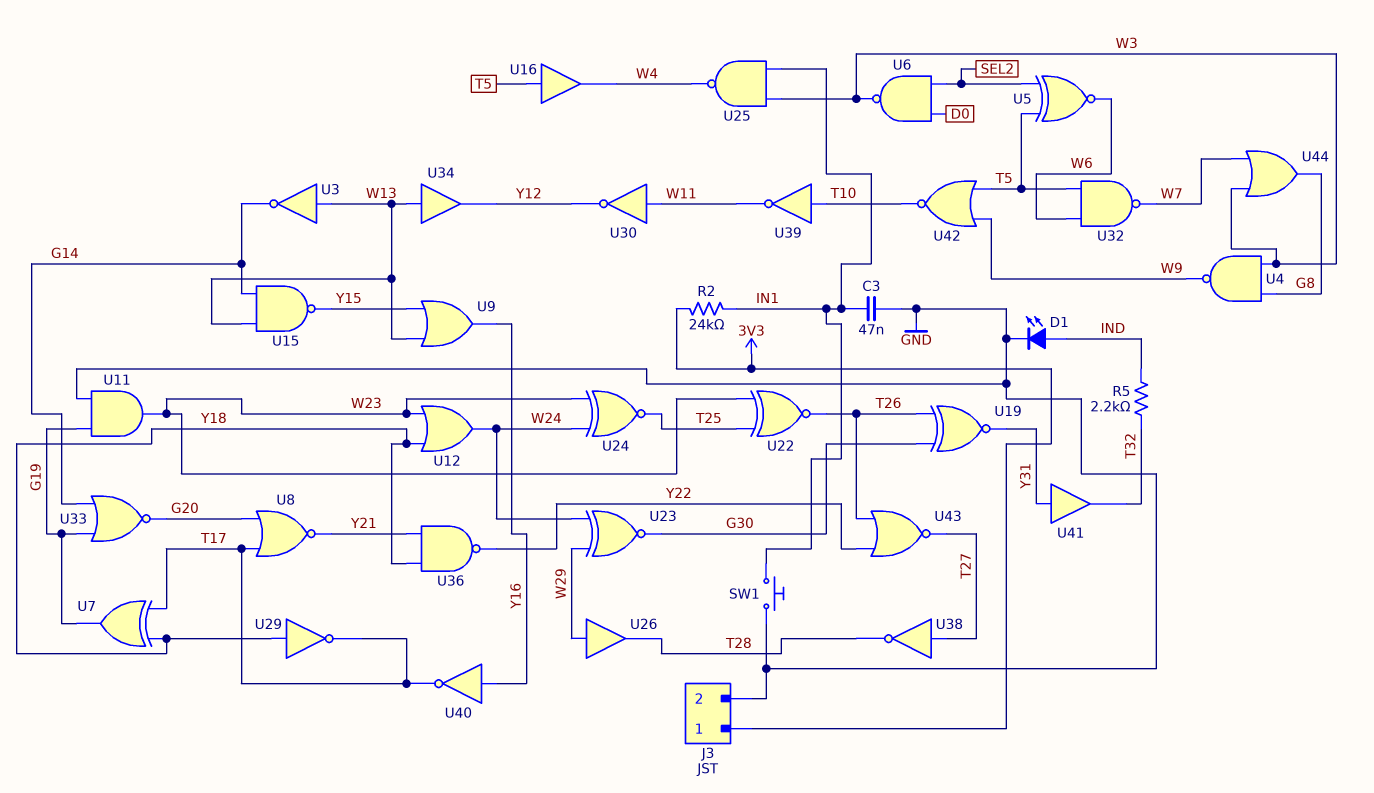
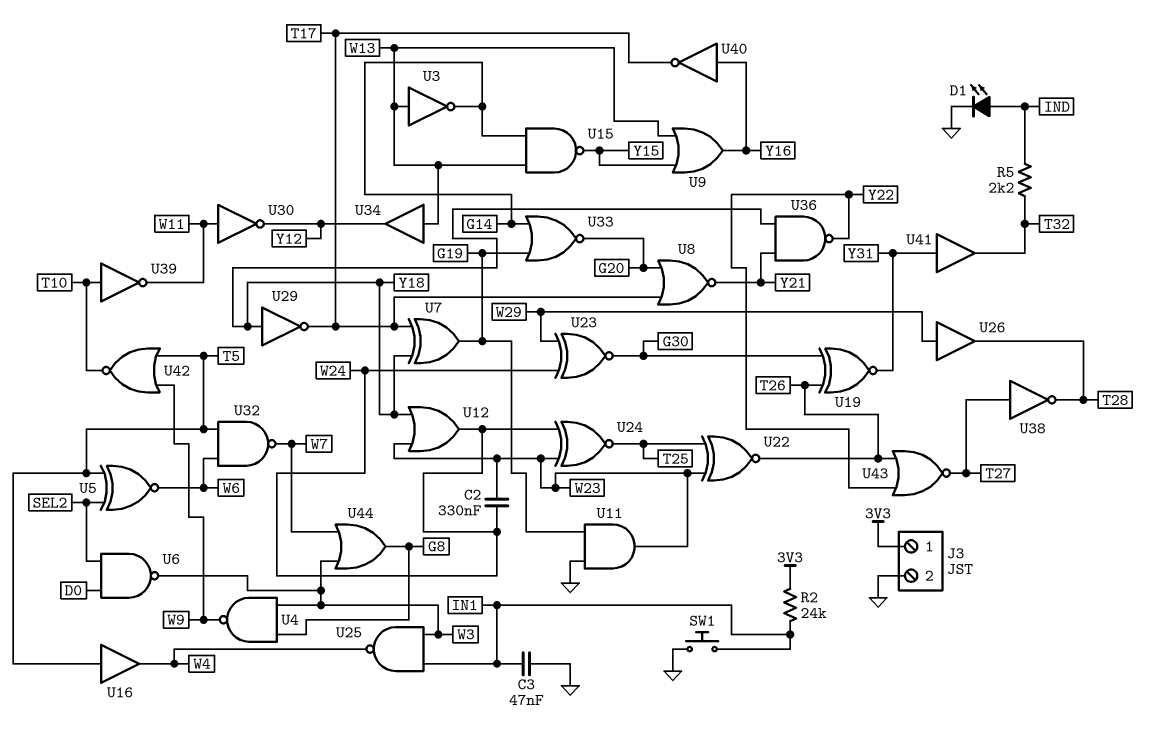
C2: none -> 330nF (W23, W24)

